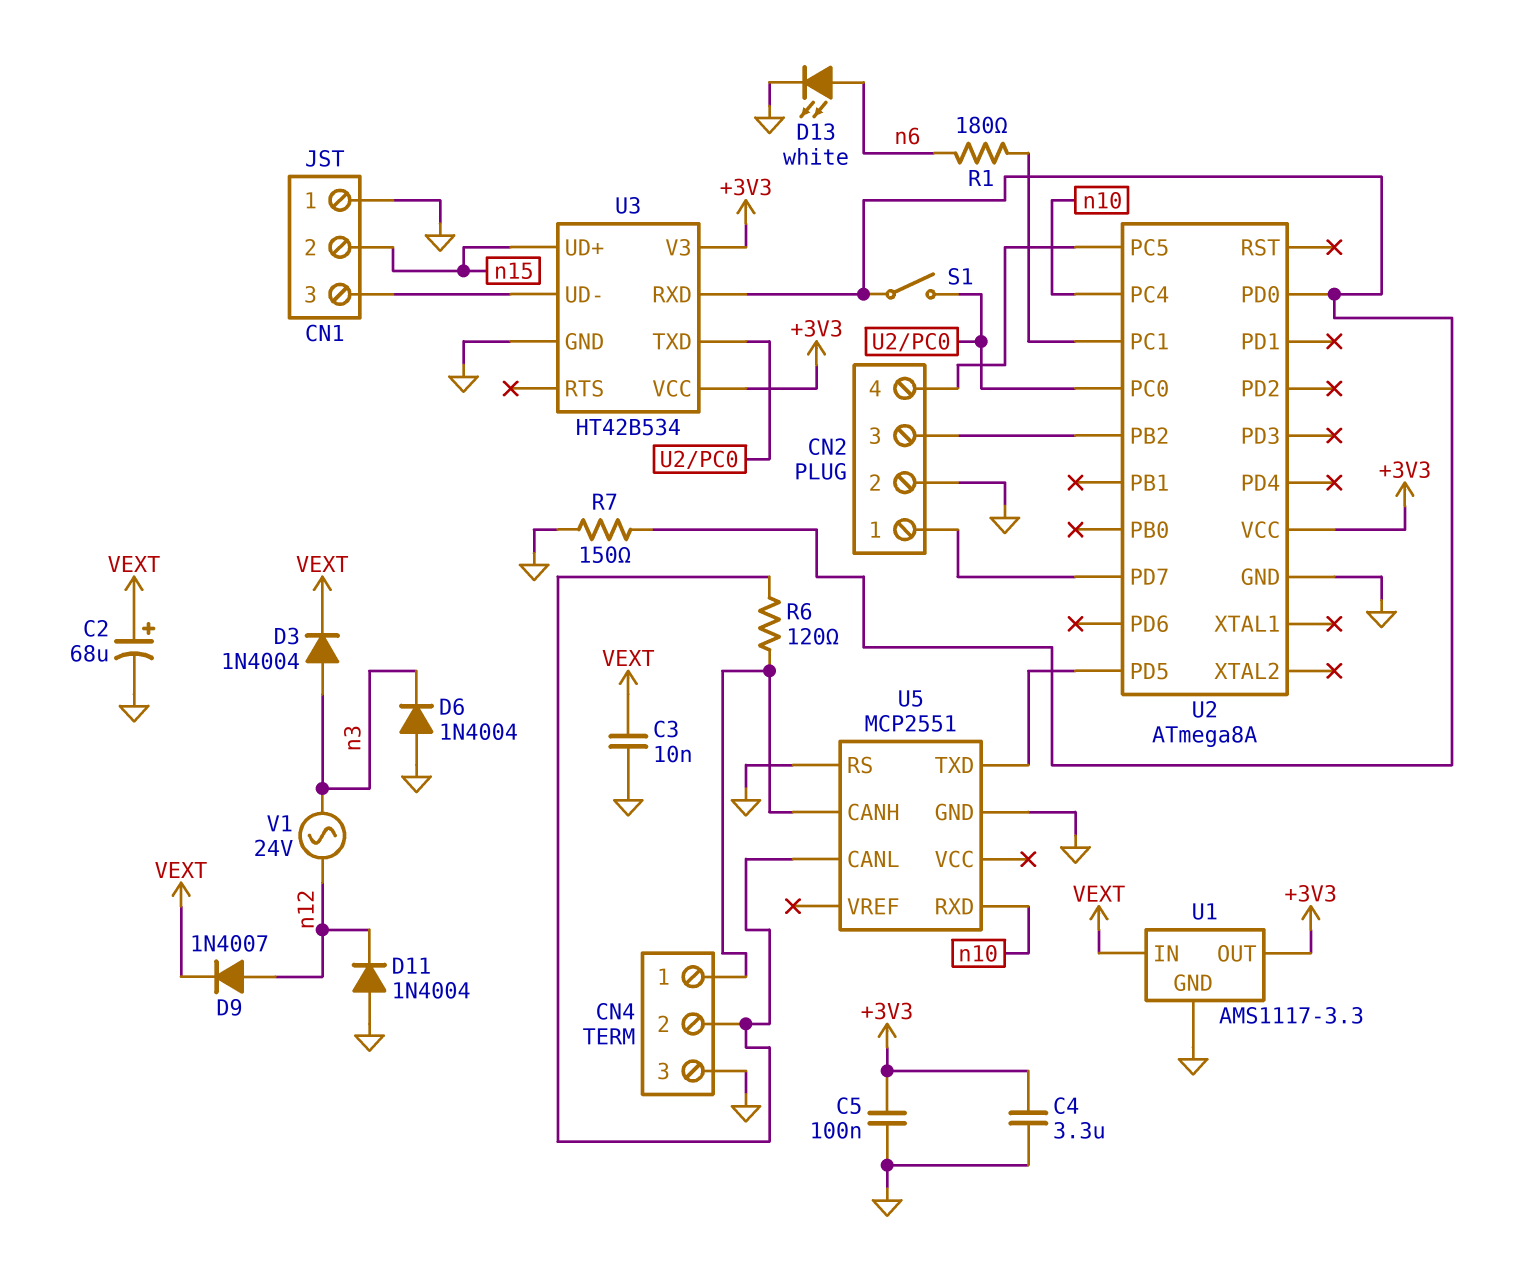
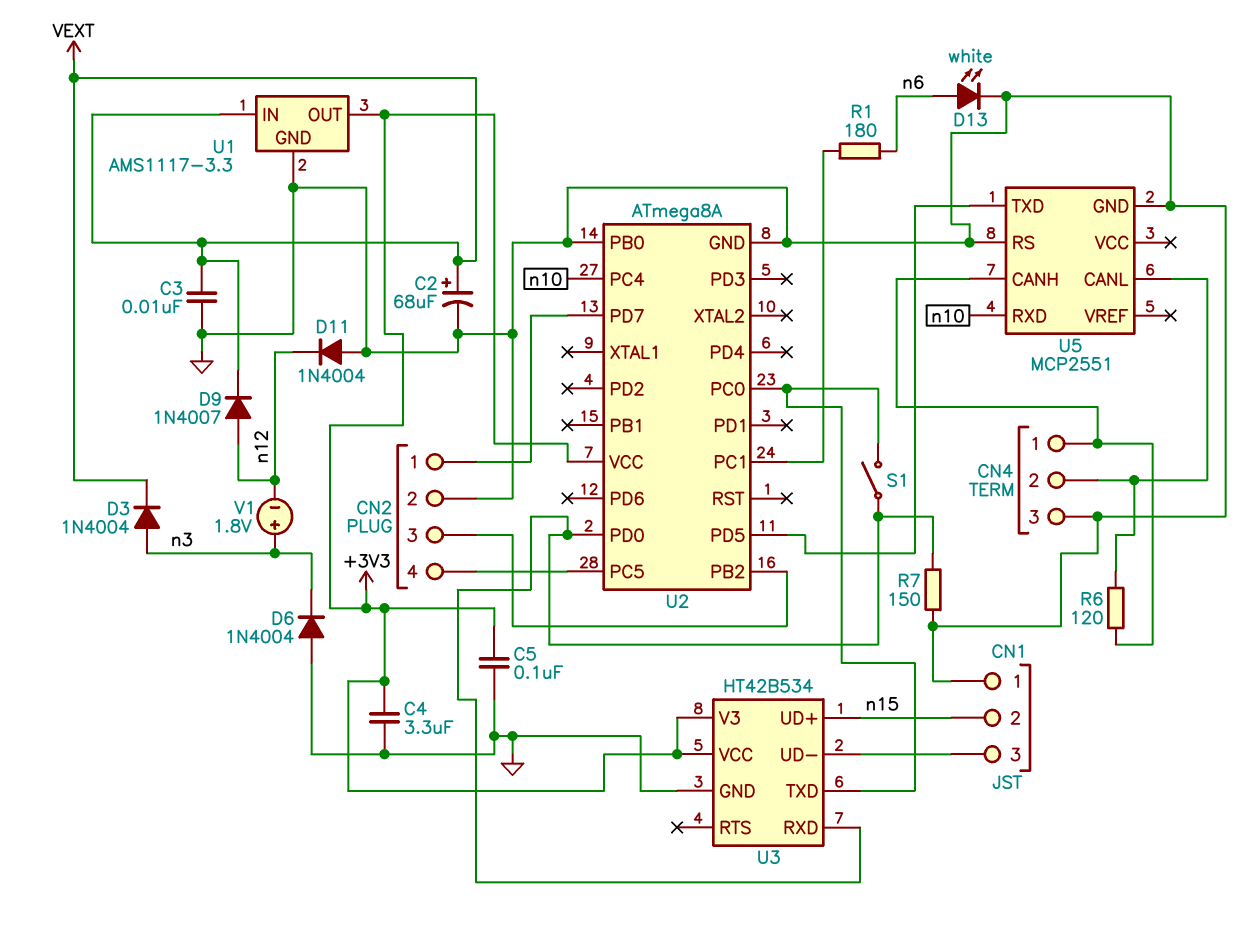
U2 pin PB0: none -> GND
V1: AC 24V (n3, n12) -> 1.8V (plus n3, minus n12)

